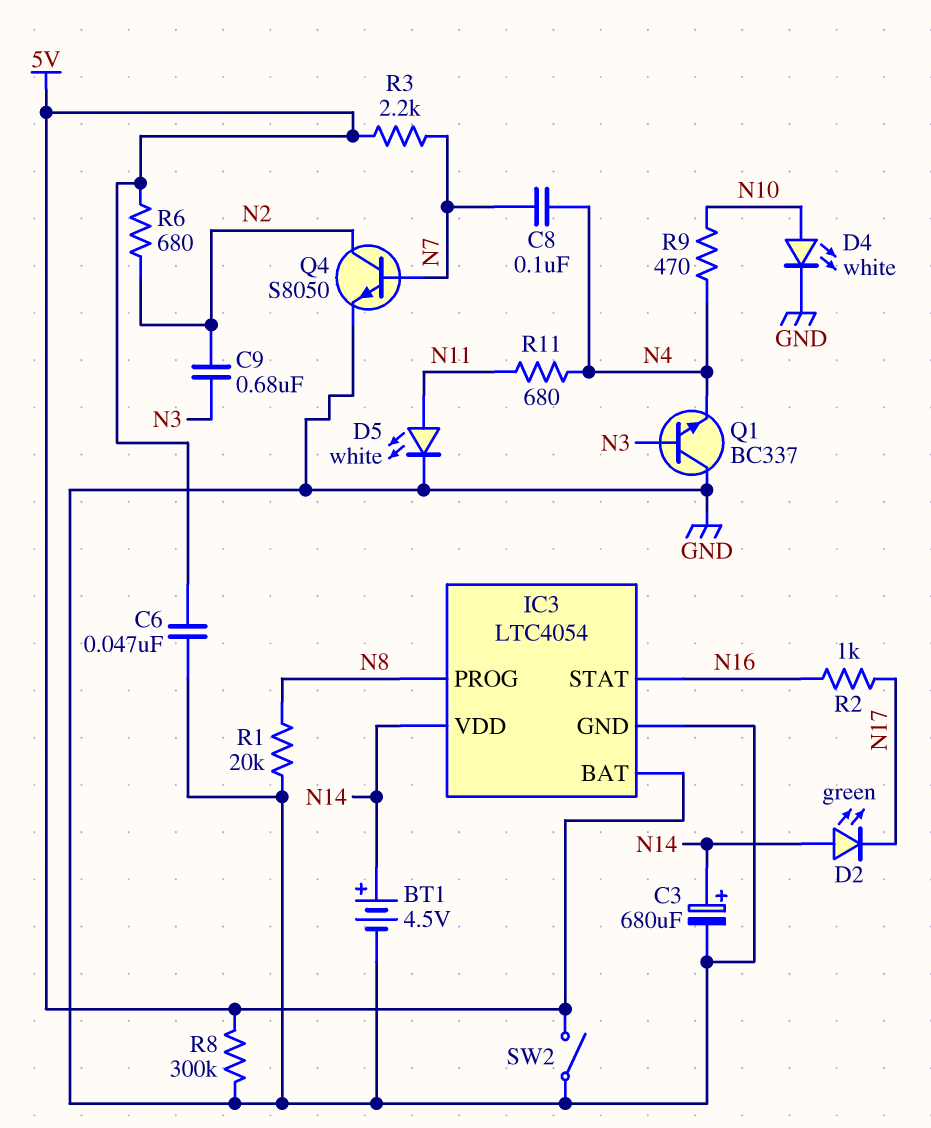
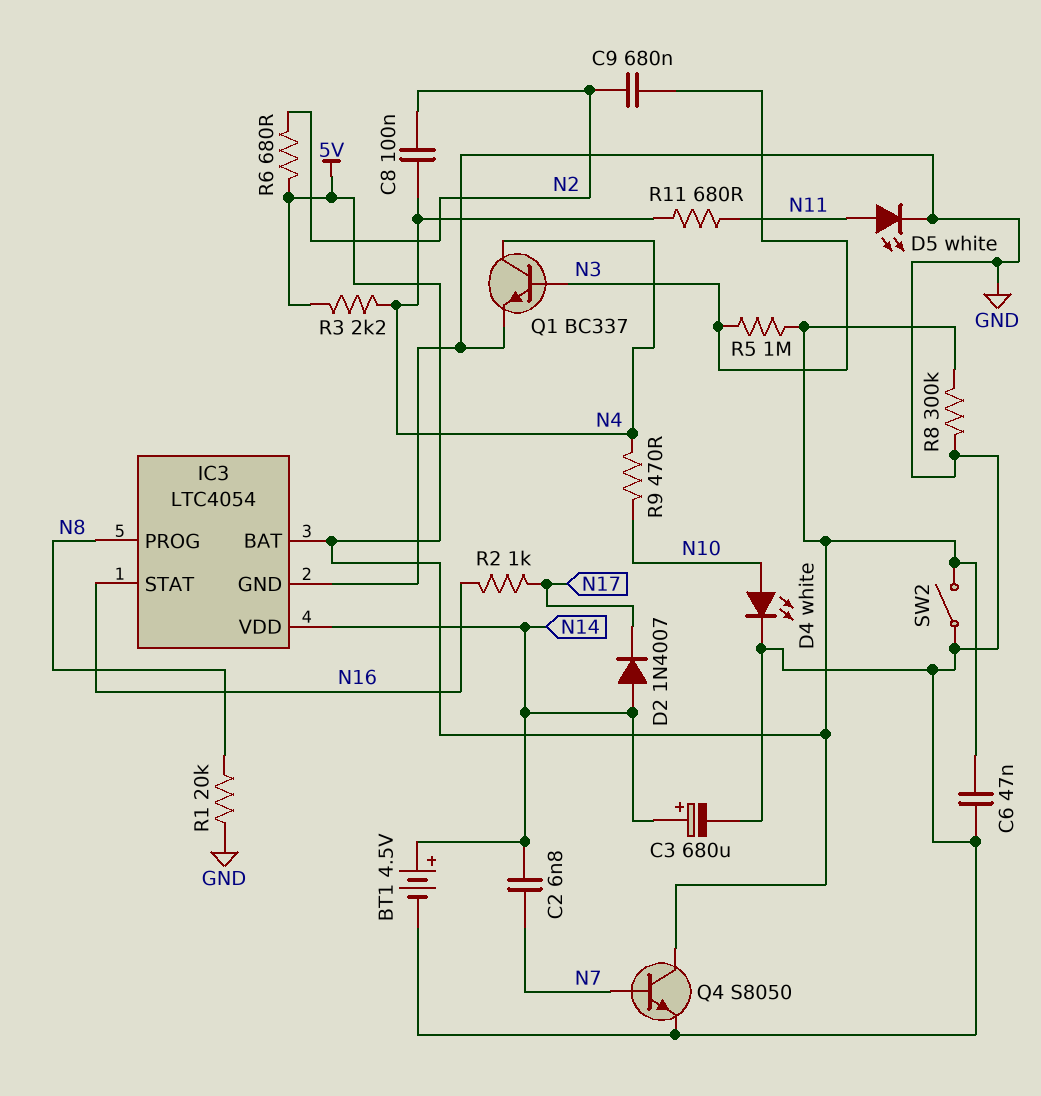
C2: none -> 6.8nF (N7, N14)
C8: 100nF (N4, N7) -> 100nF (N2, N4)
D2: LED green (A N14, K N17) -> diode 1N4007 (A N14, K N17)
Q1: NPN BC337 (B N3, C GND, E N4) -> NPN BC337 (B N3, C N4, E GND)
Q4: NPN S8050 (B N7, C N2, E GND) -> NPN S8050 (B N7, C 5V, E GND)
R3: 2.2k (5V, N7) -> 2.2k (5V, N4)
R5: none -> 1M (5V, N3)

